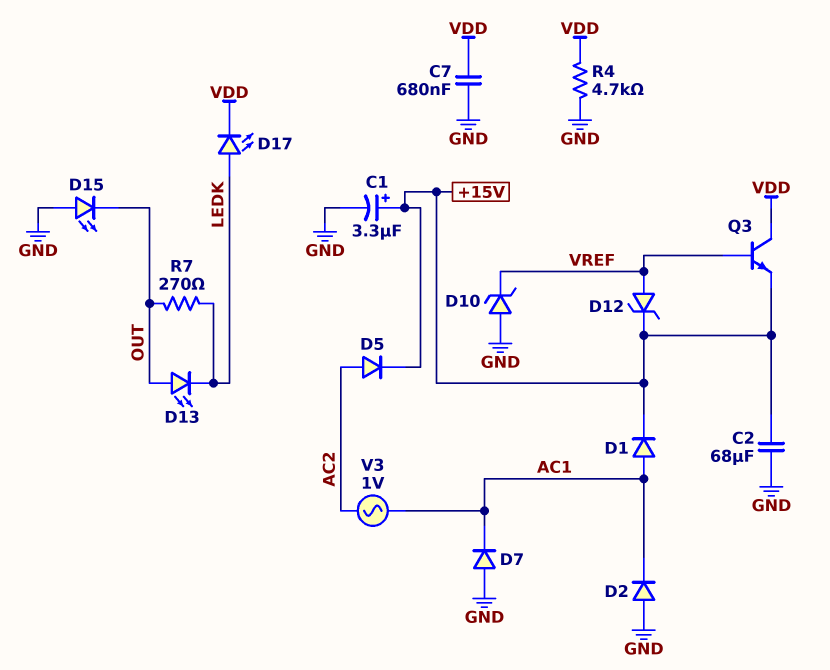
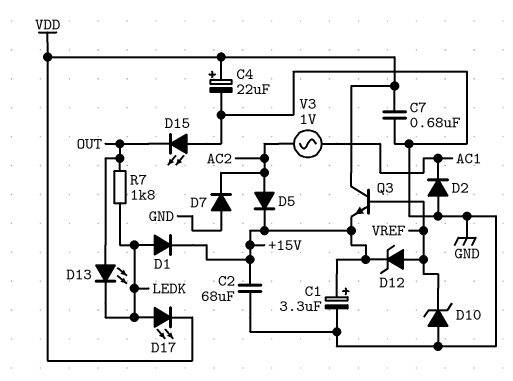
C4: none -> 22uF (plus VDD, minus GND)
D1: diode (A AC1, K +15V) -> diode (A LEDK, K +15V)
D7: diode (A GND, K AC1) -> diode (A GND, K AC2)
R4: 4.7k (GND, VDD) -> none
R7: 270 (LEDK, OUT) -> 1.8k (LEDK, OUT)

